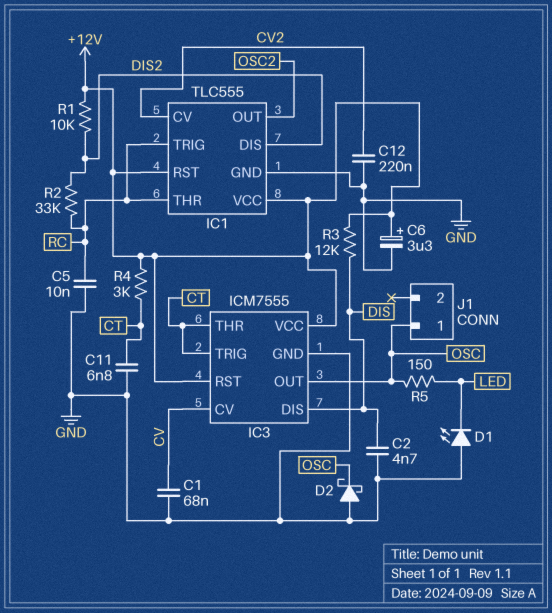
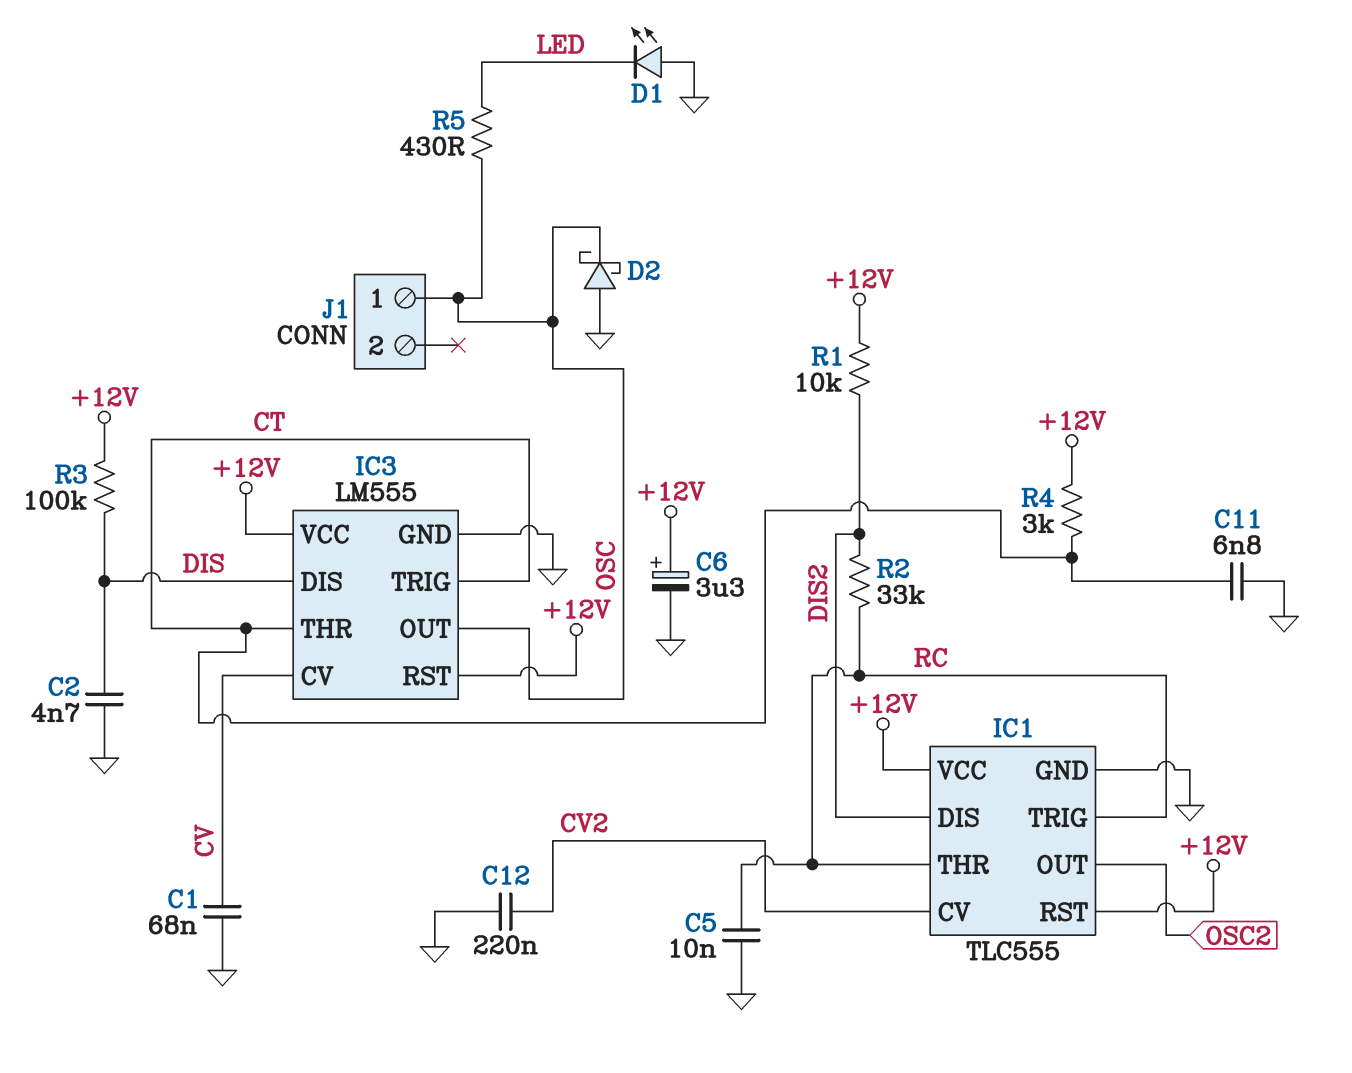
IC3: ICM7555 -> LM555
R3: 12k (+12V, DIS) -> 100k (+12V, DIS)
R5: 150 (LED, OSC) -> 430 (LED, OSC)

